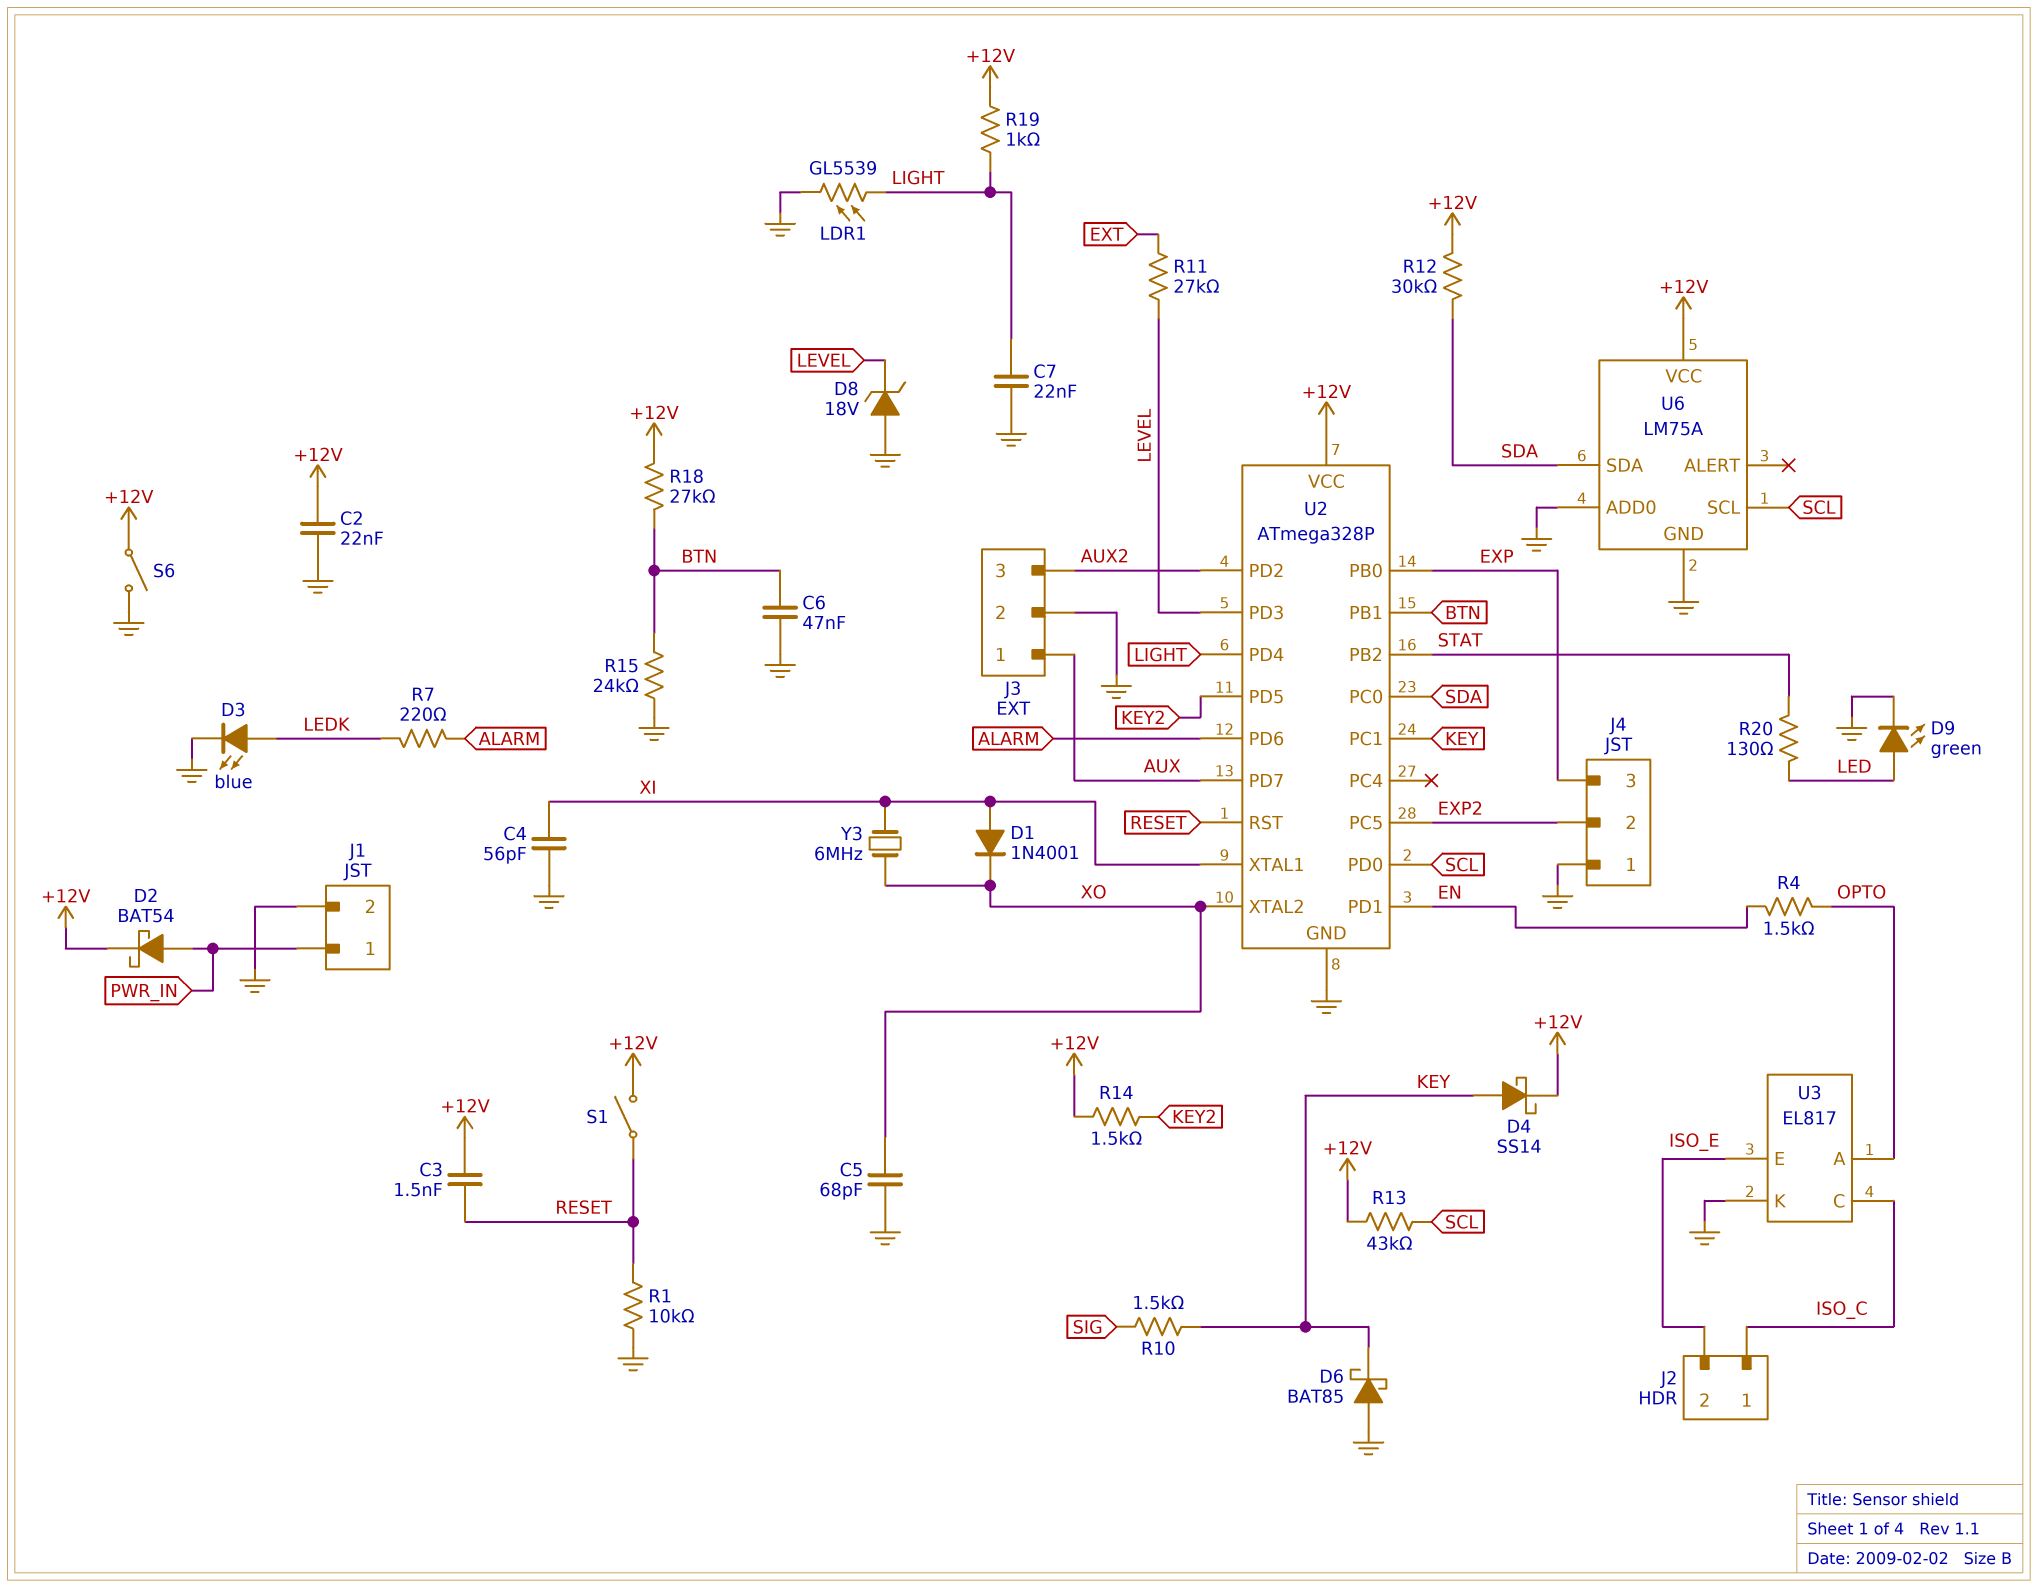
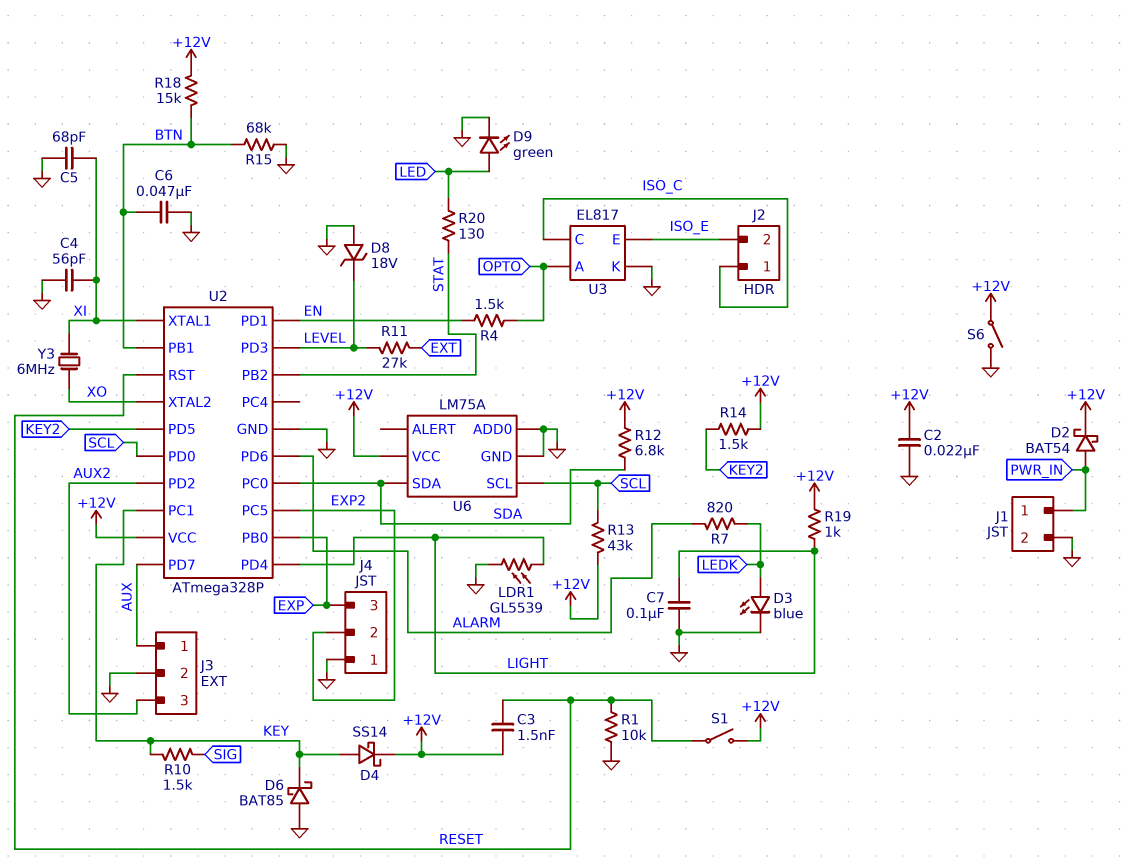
C5: 68pF (GND, XO) -> 68pF (GND, XI)
C7: 22nF (GND, LIGHT) -> 100nF (GND, LIGHT)
D1: diode 1N4001 (A XI, K XO) -> none
R7: 220 (ALARM, LEDK) -> 820 (ALARM, LEDK)
R12: 30k (+12V, SDA) -> 6.8k (+12V, SDA)
R15: 24k (BTN, GND) -> 68k (BTN, GND)
R18: 27k (+12V, BTN) -> 15k (+12V, BTN)

